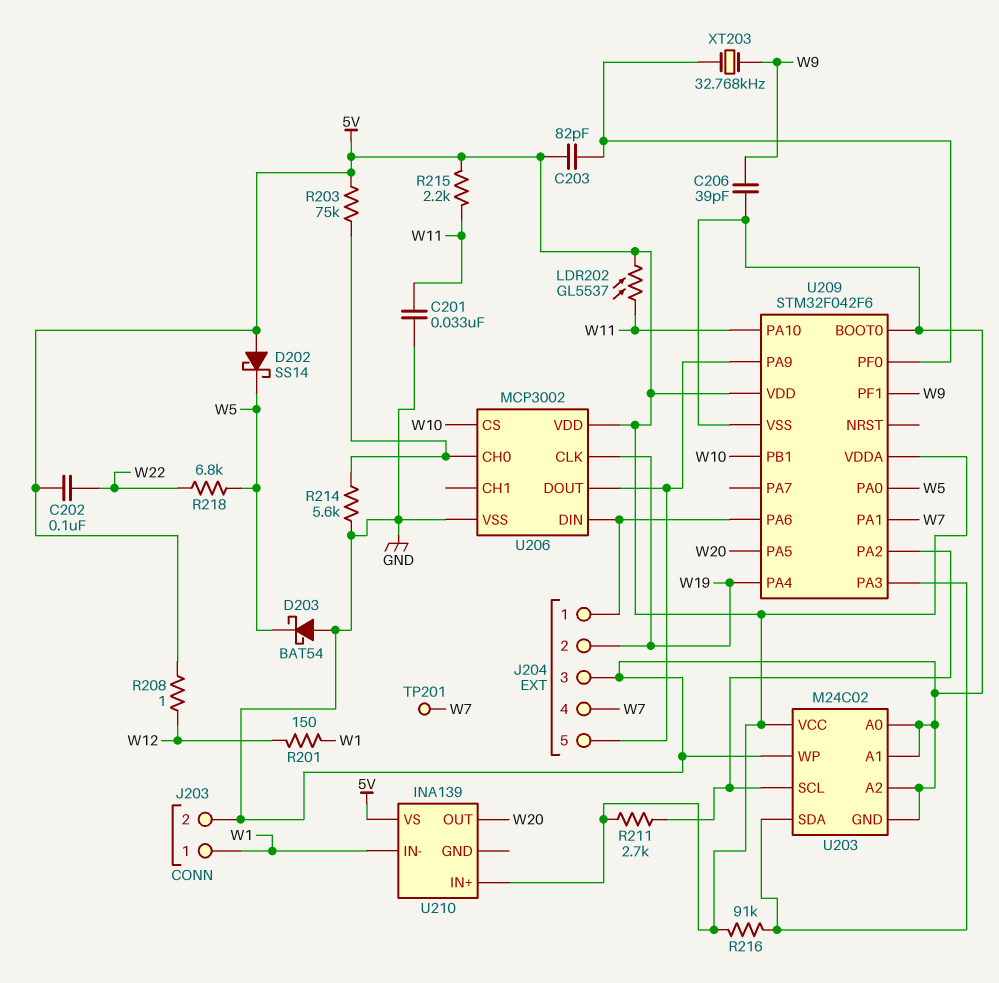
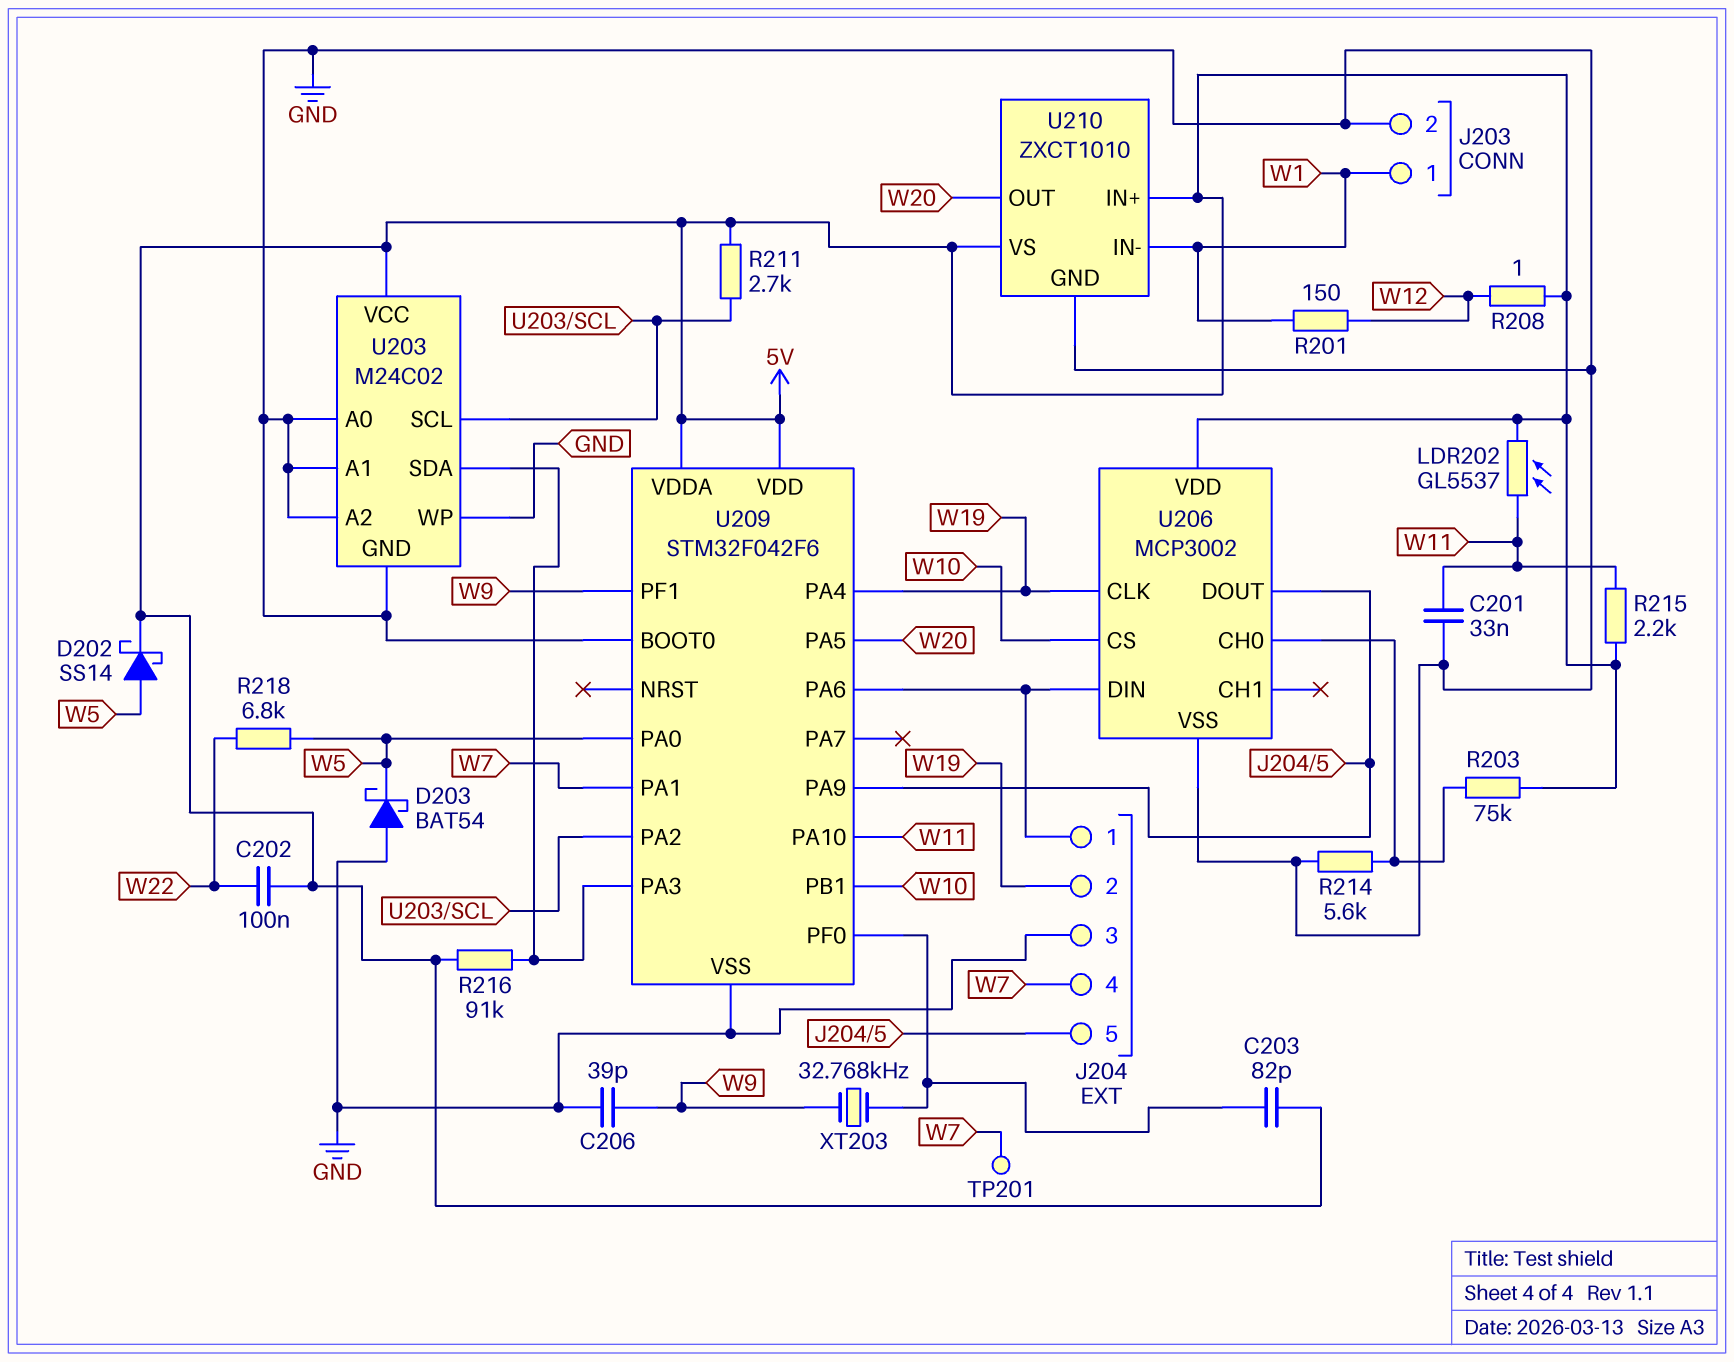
D202: schottky SS14 (A 5V, K W5) -> schottky SS14 (A W5, K 5V)
U210: INA139 -> ZXCT1010
U210 pin GND: none -> GND

